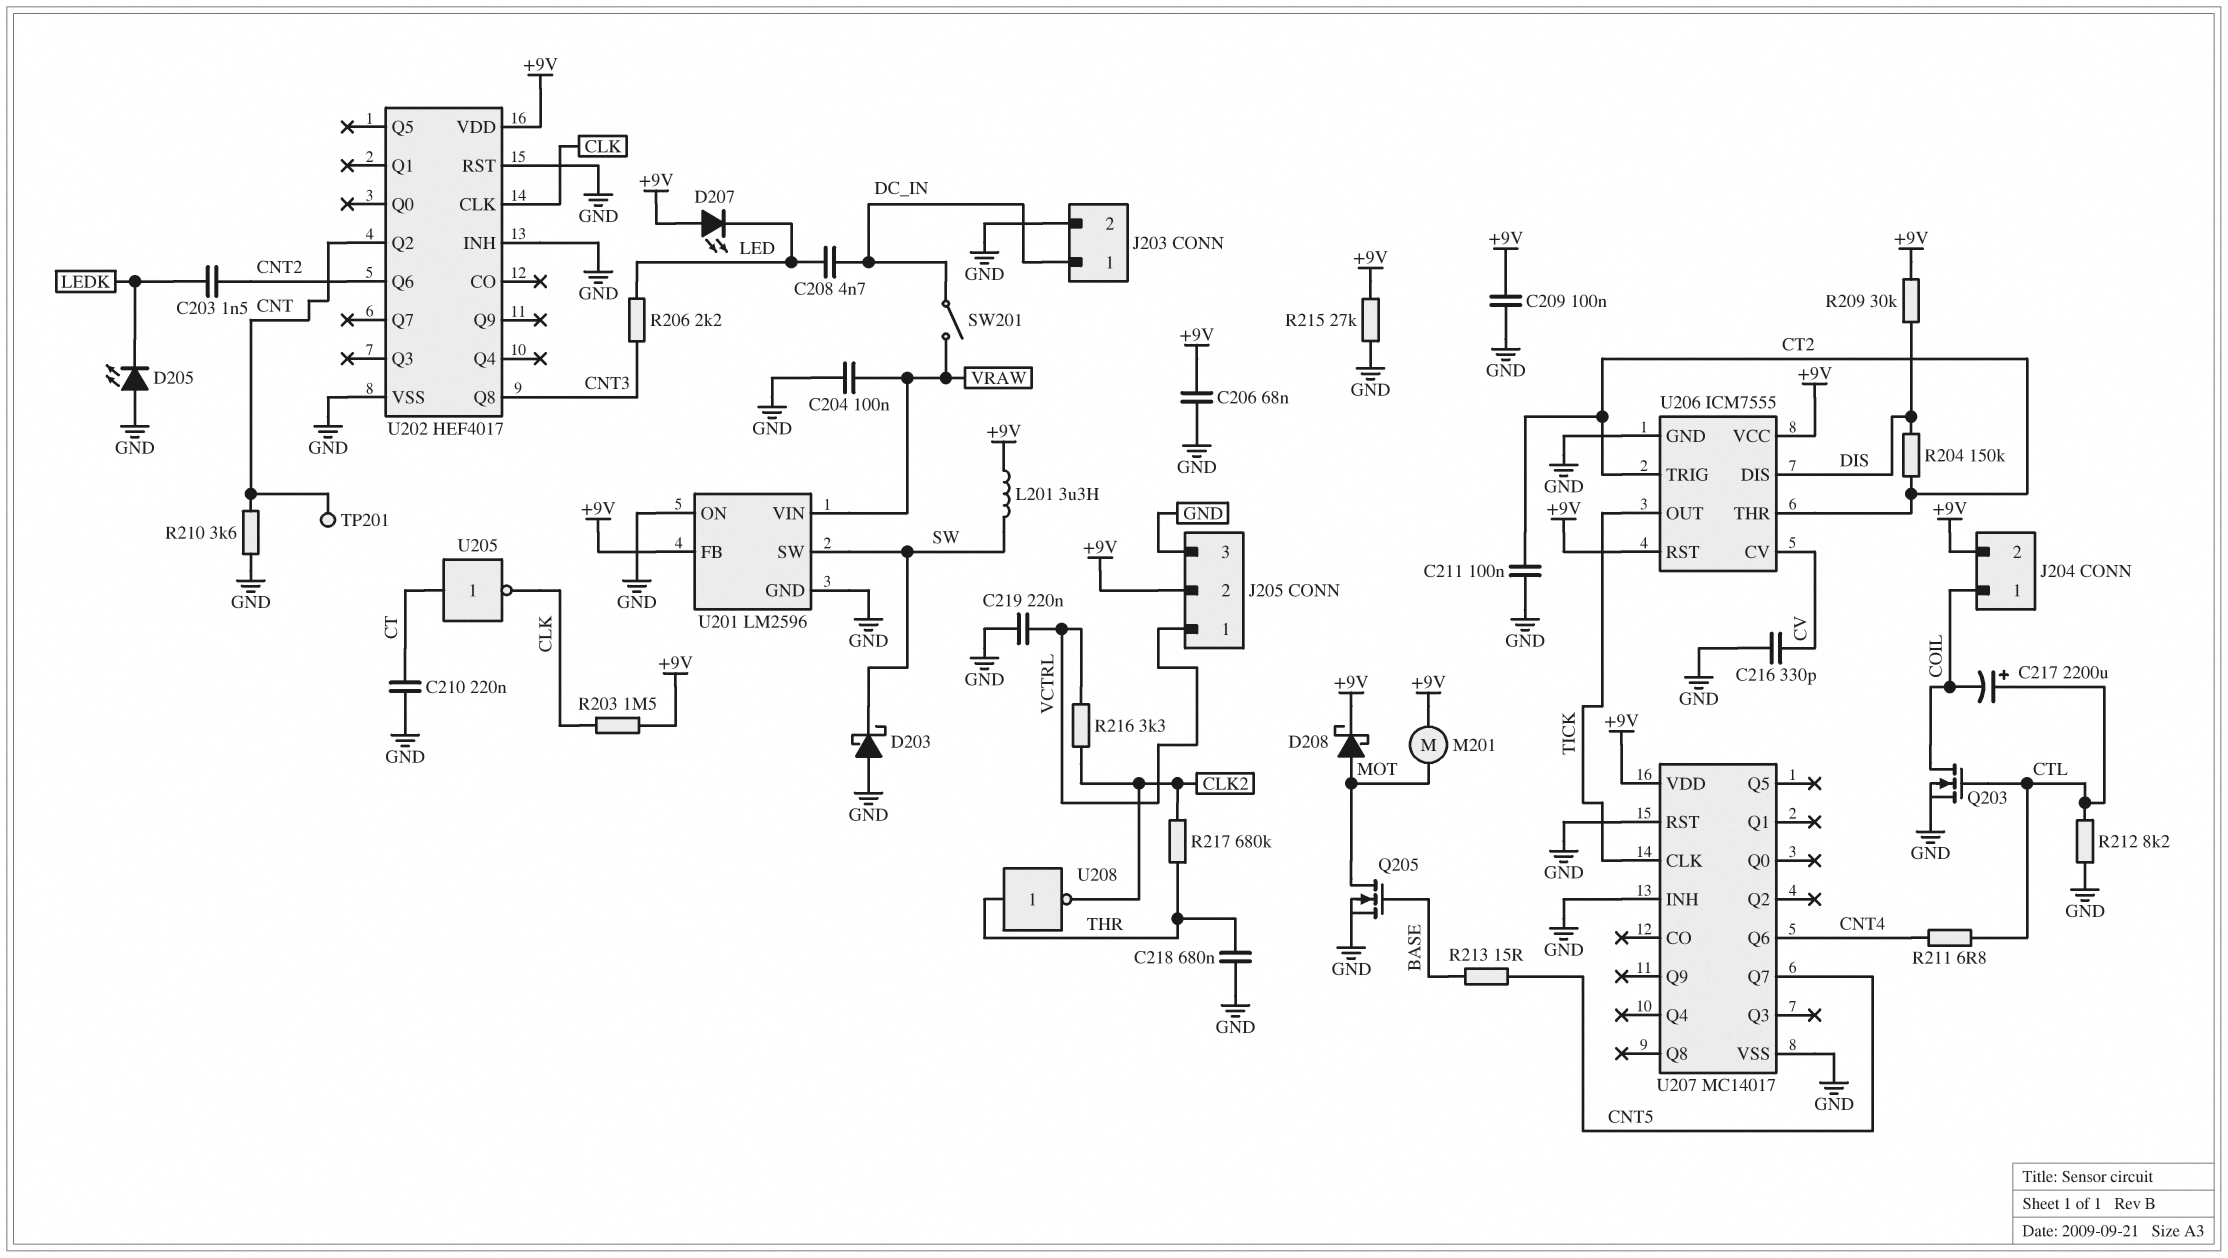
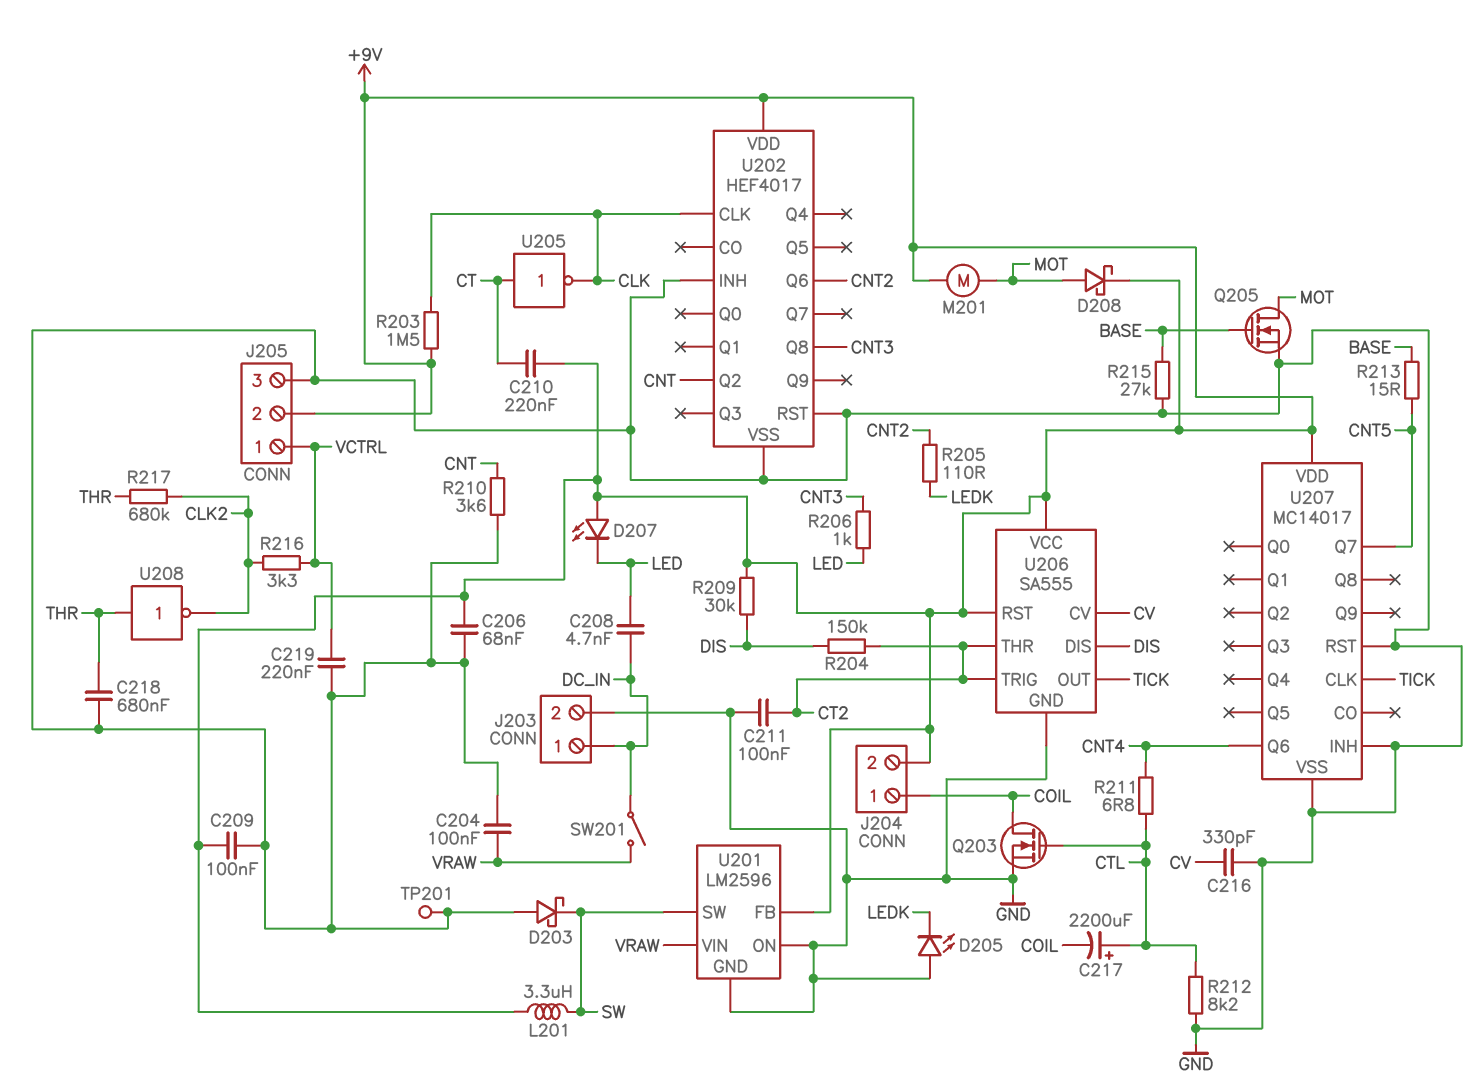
C203: 1.5nF (CNT2, LEDK) -> none
C210: 220nF (CT, GND) -> 220nF (+9V, CT)
R205: none -> 110 (CNT2, LEDK)
R206: 2.2k (CNT3, LED) -> 1k (CNT3, LED)
R215: 27k (+9V, GND) -> 27k (BASE, GND)
TP201: test point (CNT) -> test point (GND)
U206: ICM7555 -> SA555

